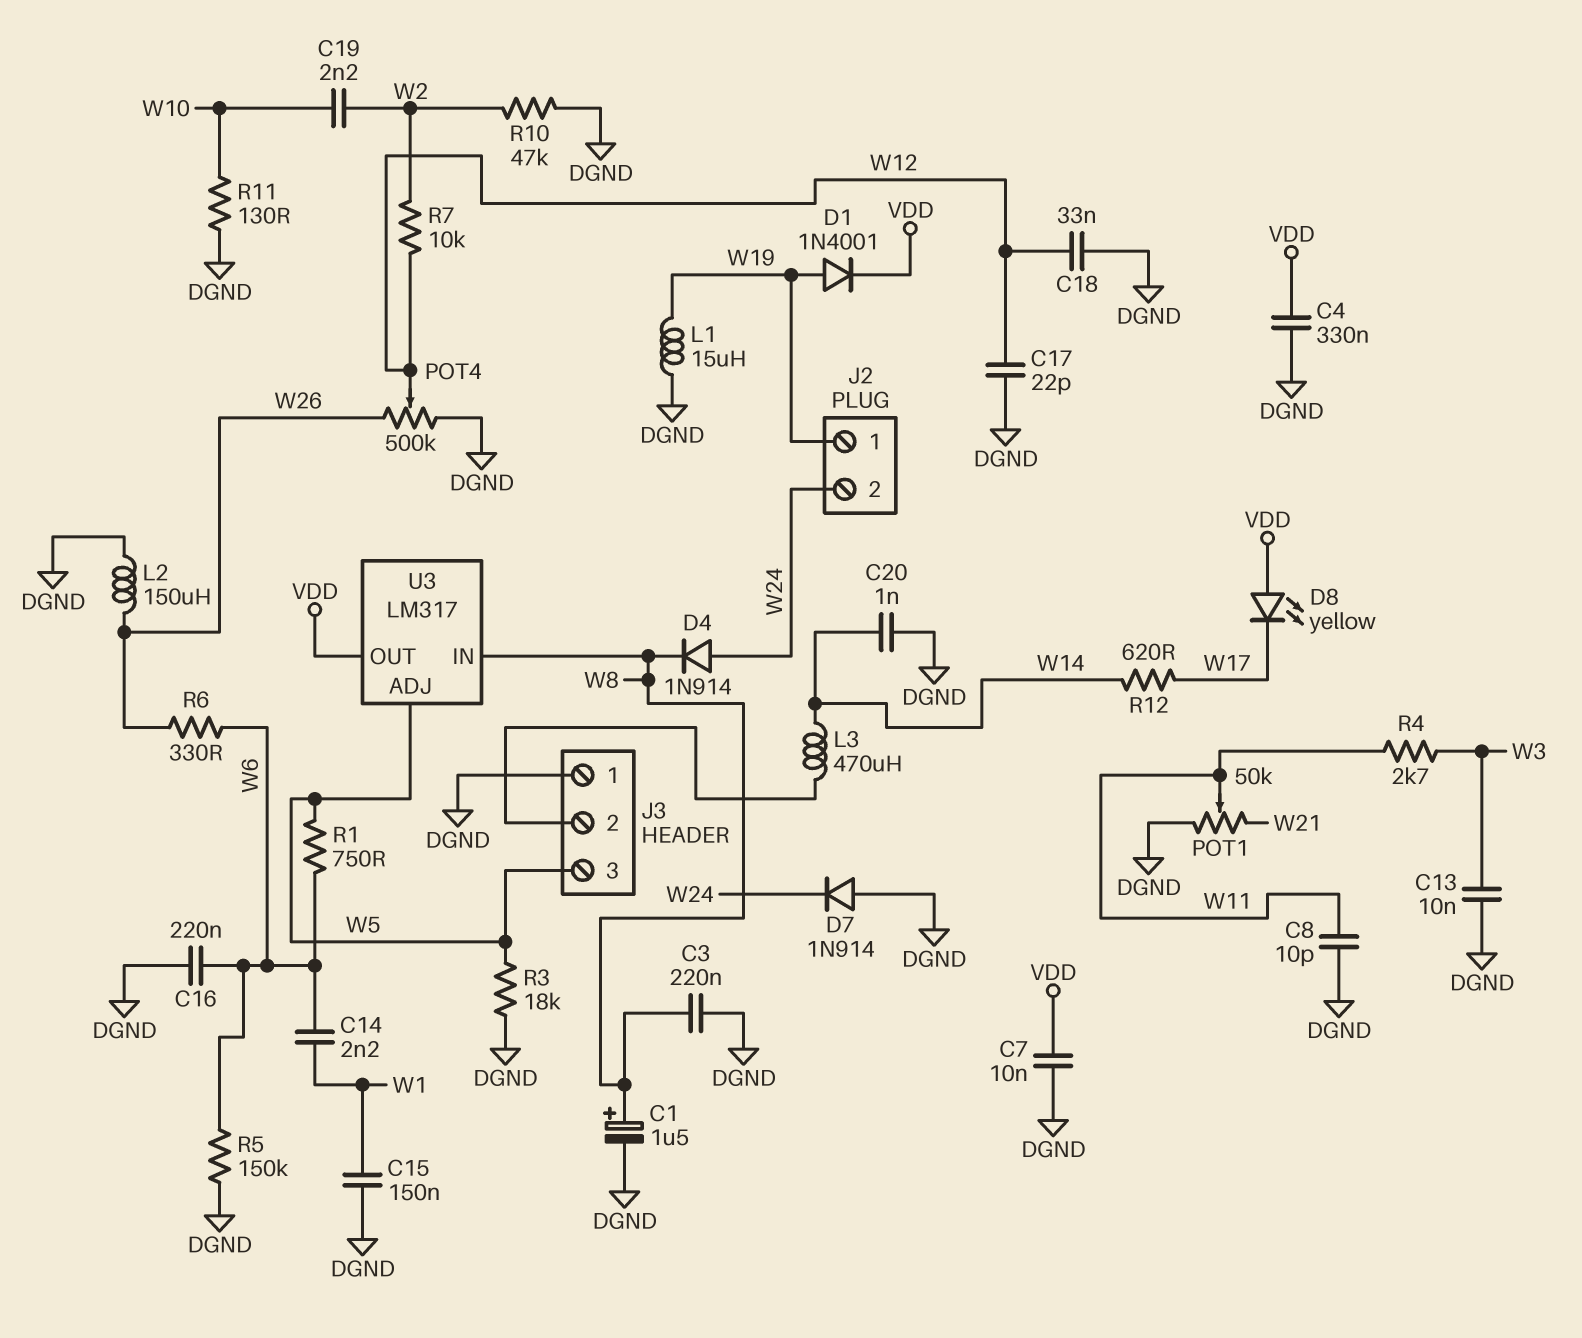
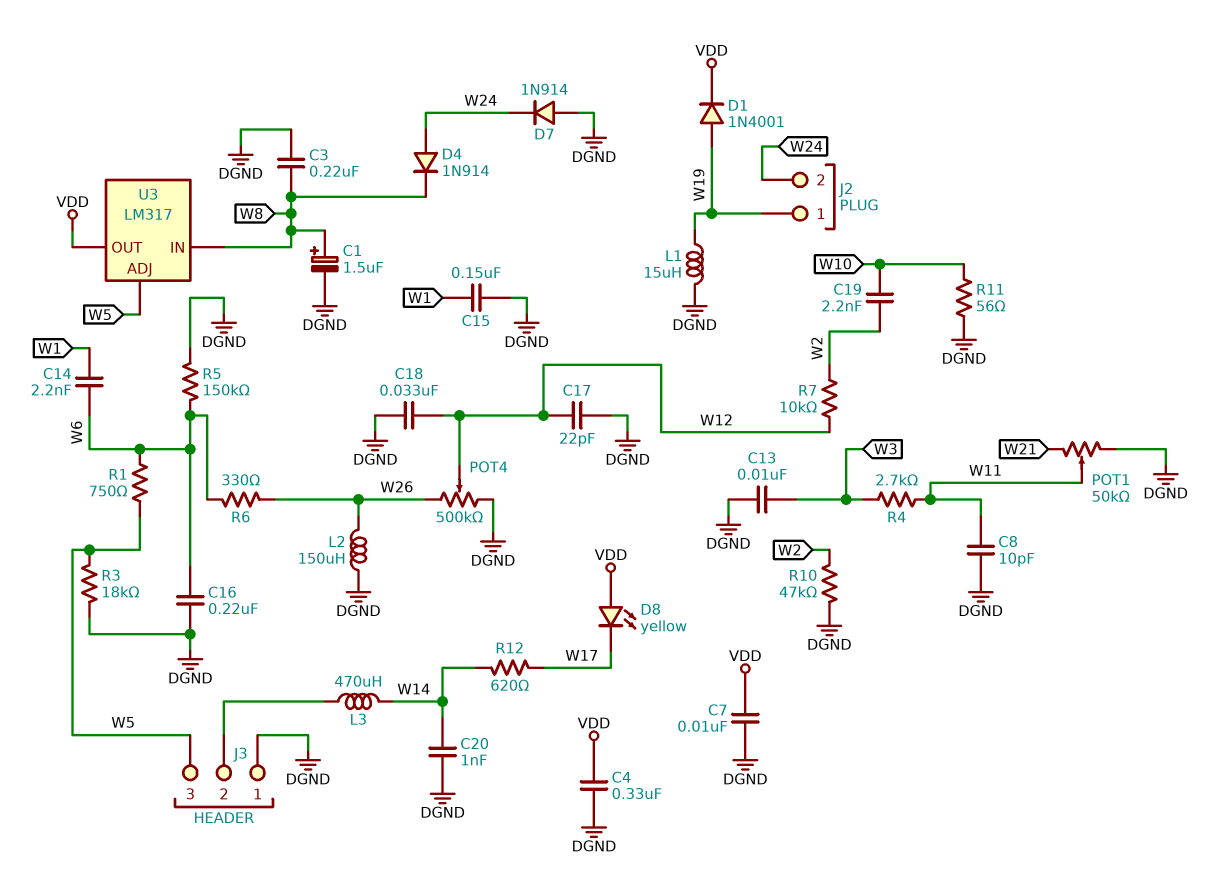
R11: 130 (DGND, W10) -> 56 (DGND, W10)

